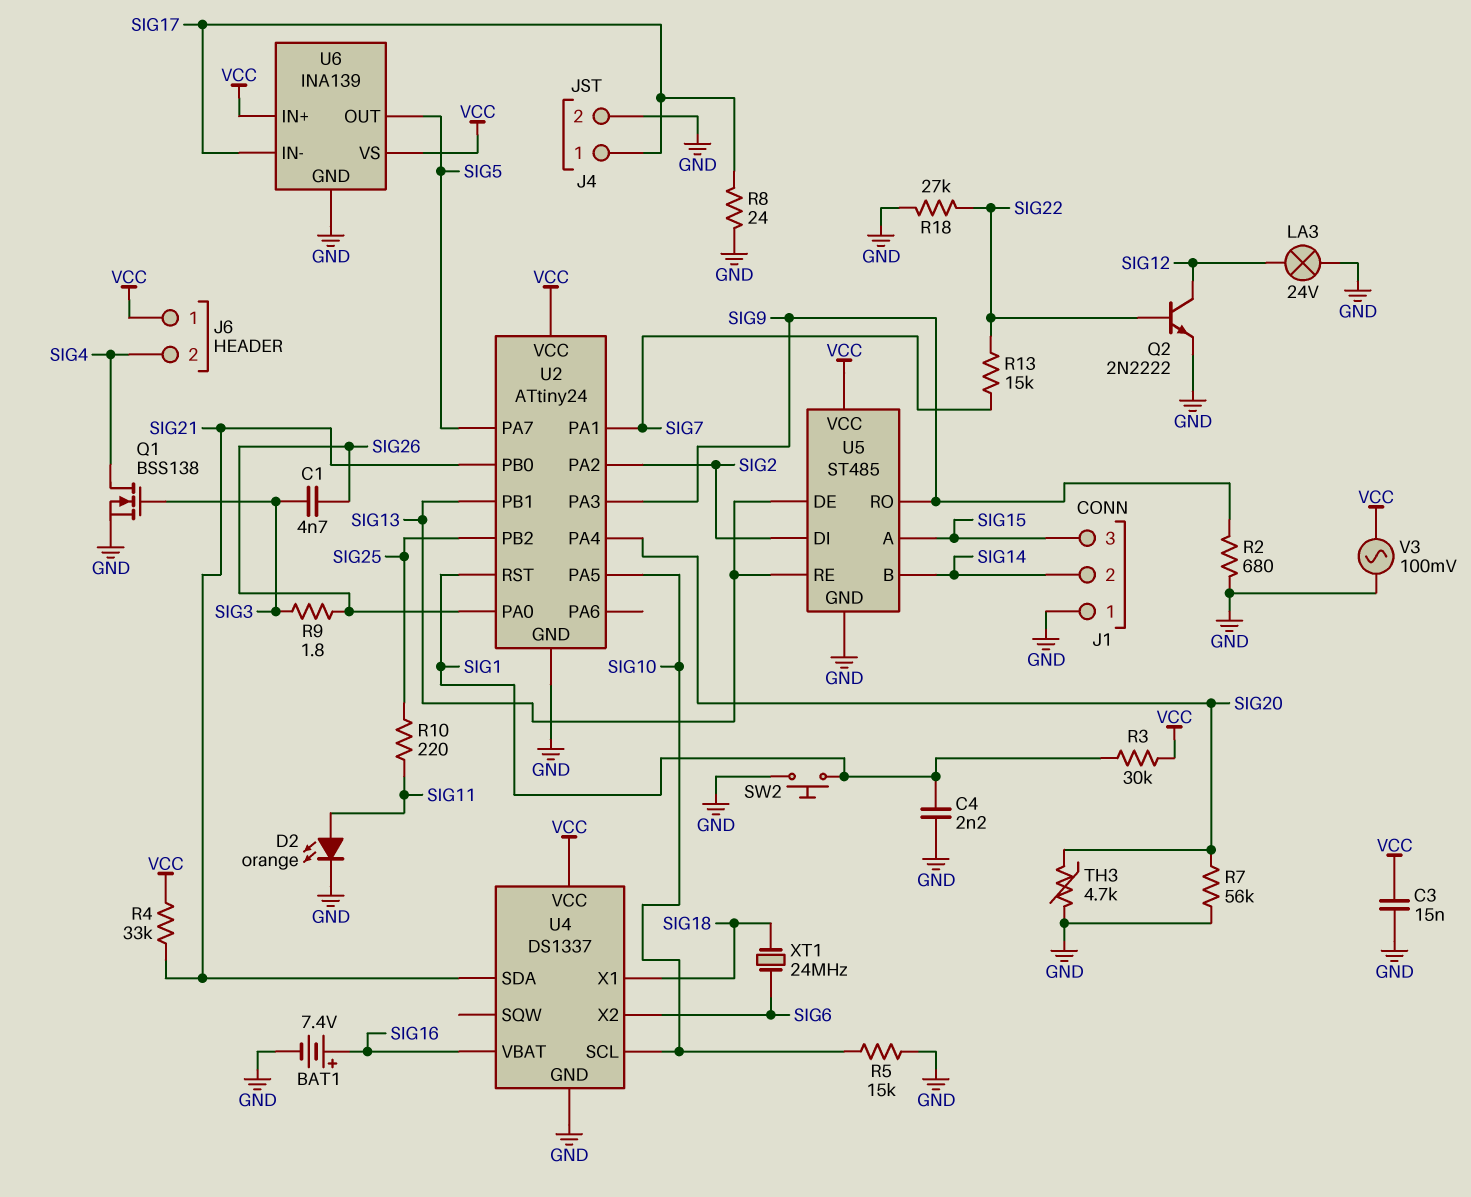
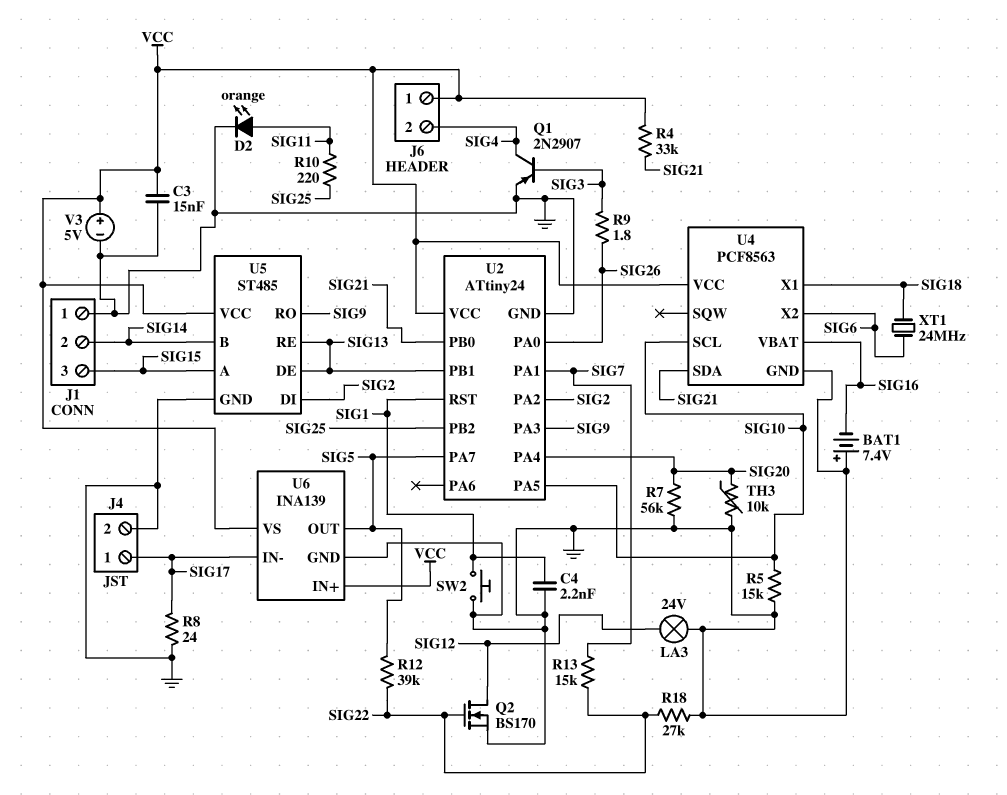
BAT1: 7.4V (plus SIG16, minus GND) -> 7.4V (plus GND, minus SIG16)
C1: 4.7nF (SIG3, SIG26) -> none
Q1: NMOS BSS138 (G SIG3, D SIG4, S GND) -> PNP 2N2907 (B SIG3, C SIG4, E GND)
Q2: NPN 2N2222 (B SIG22, C SIG12, E GND) -> NMOS BS170 (G SIG22, D SIG12, S GND)
R2: 680 (GND, SIG9) -> none
R3: 30k (SIG1, VCC) -> none
R12: none -> 39k (SIG5, SIG22)
TH3: 4.7k (GND, SIG20) -> 10k (GND, SIG20)
U4: DS1337 -> PCF8563
V3: AC 100mV (GND, VCC) -> 5V (plus VCC, minus GND)

